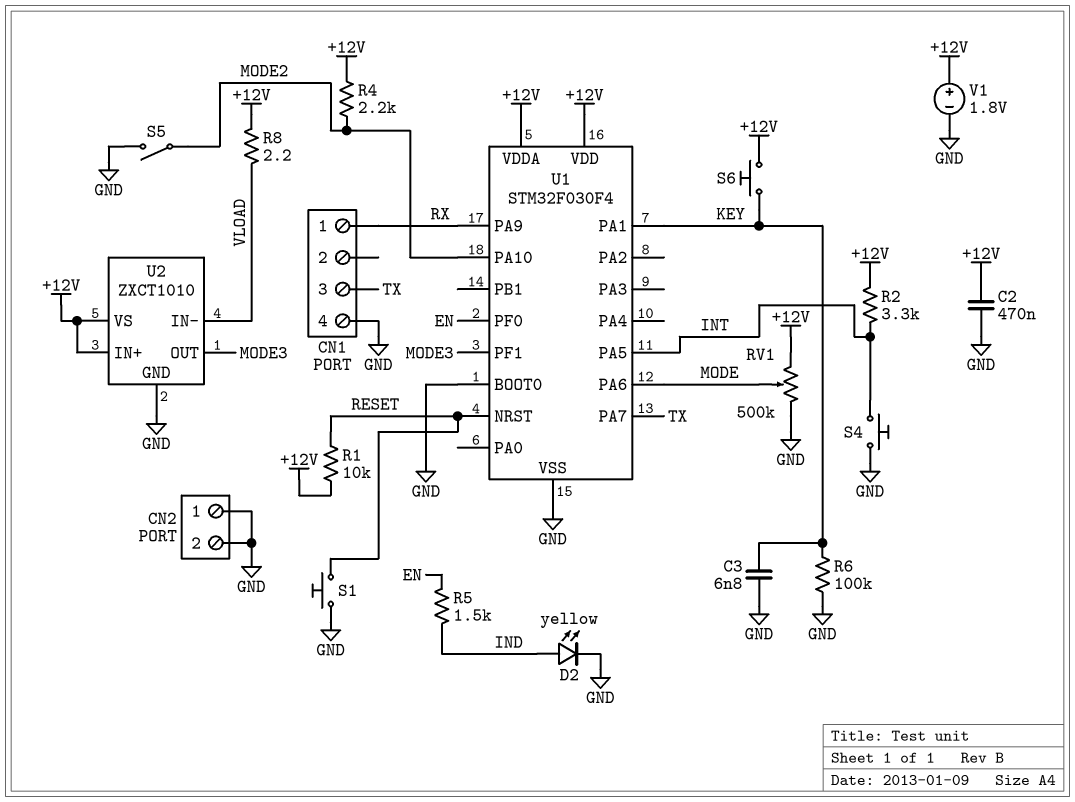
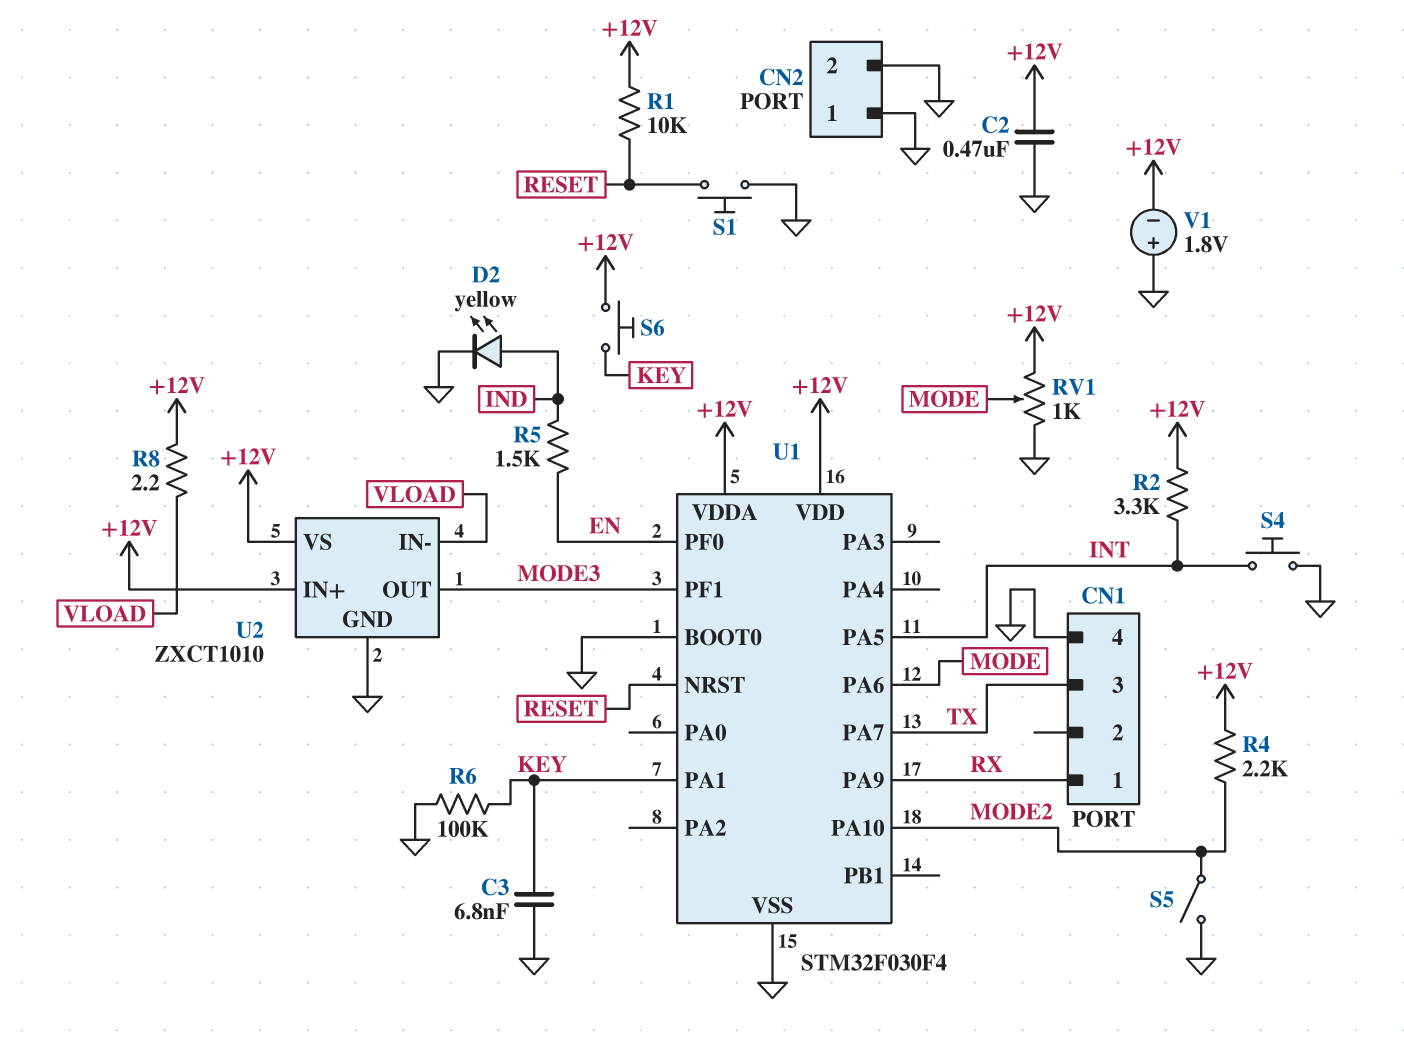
RV1: 500k (+12V, GND, wiper MODE) -> 1k (+12V, GND, wiper MODE)
V1: 1.8V (plus +12V, minus GND) -> 1.8V (plus GND, minus +12V)

